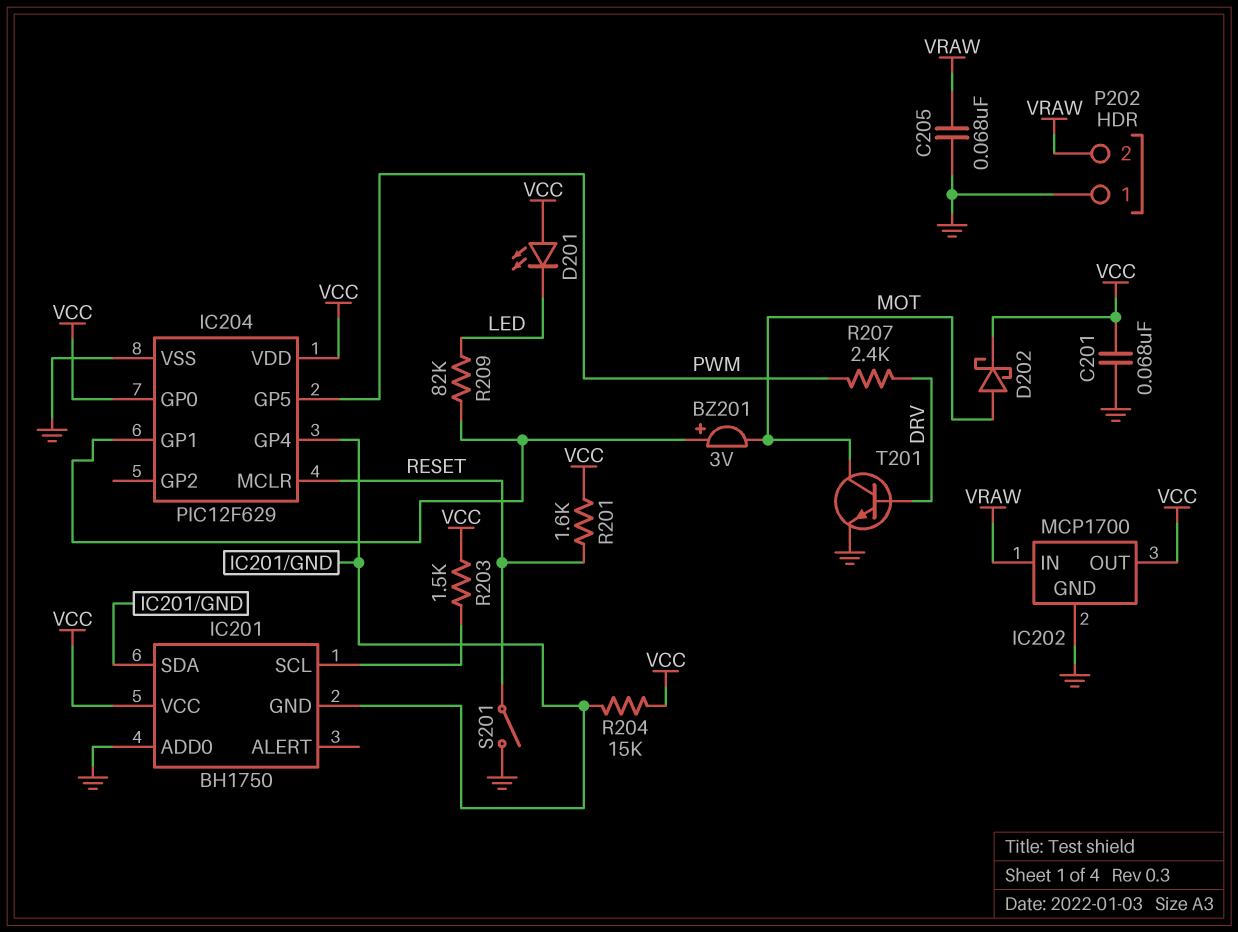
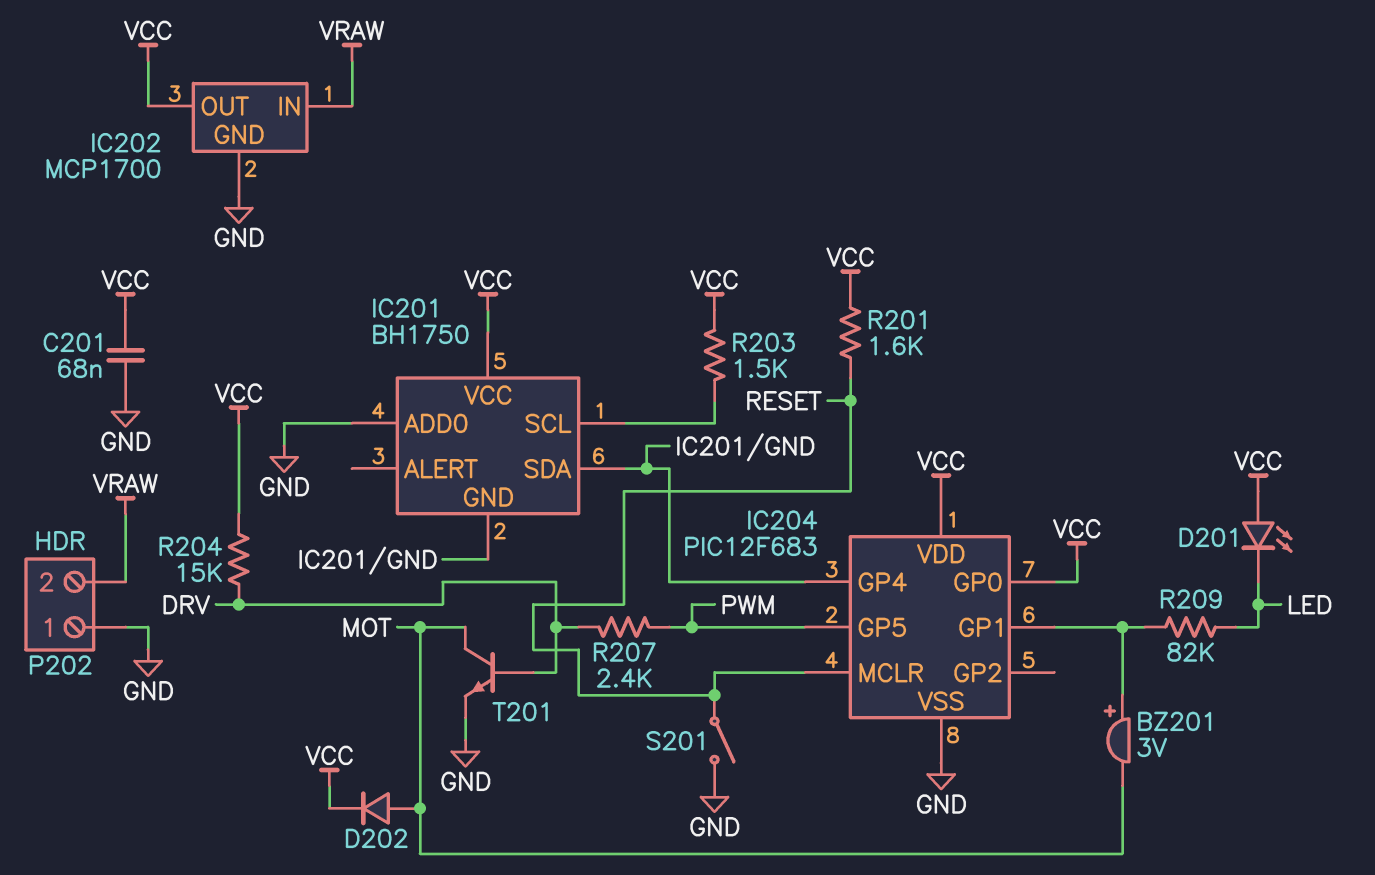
C205: 68nF (GND, VRAW) -> none
D202: schottky (A MOT, K VCC) -> diode (A MOT, K VCC)
IC204: PIC12F629 -> PIC12F683
R204: 15k (IC201/GND, VCC) -> 15k (DRV, VCC)

